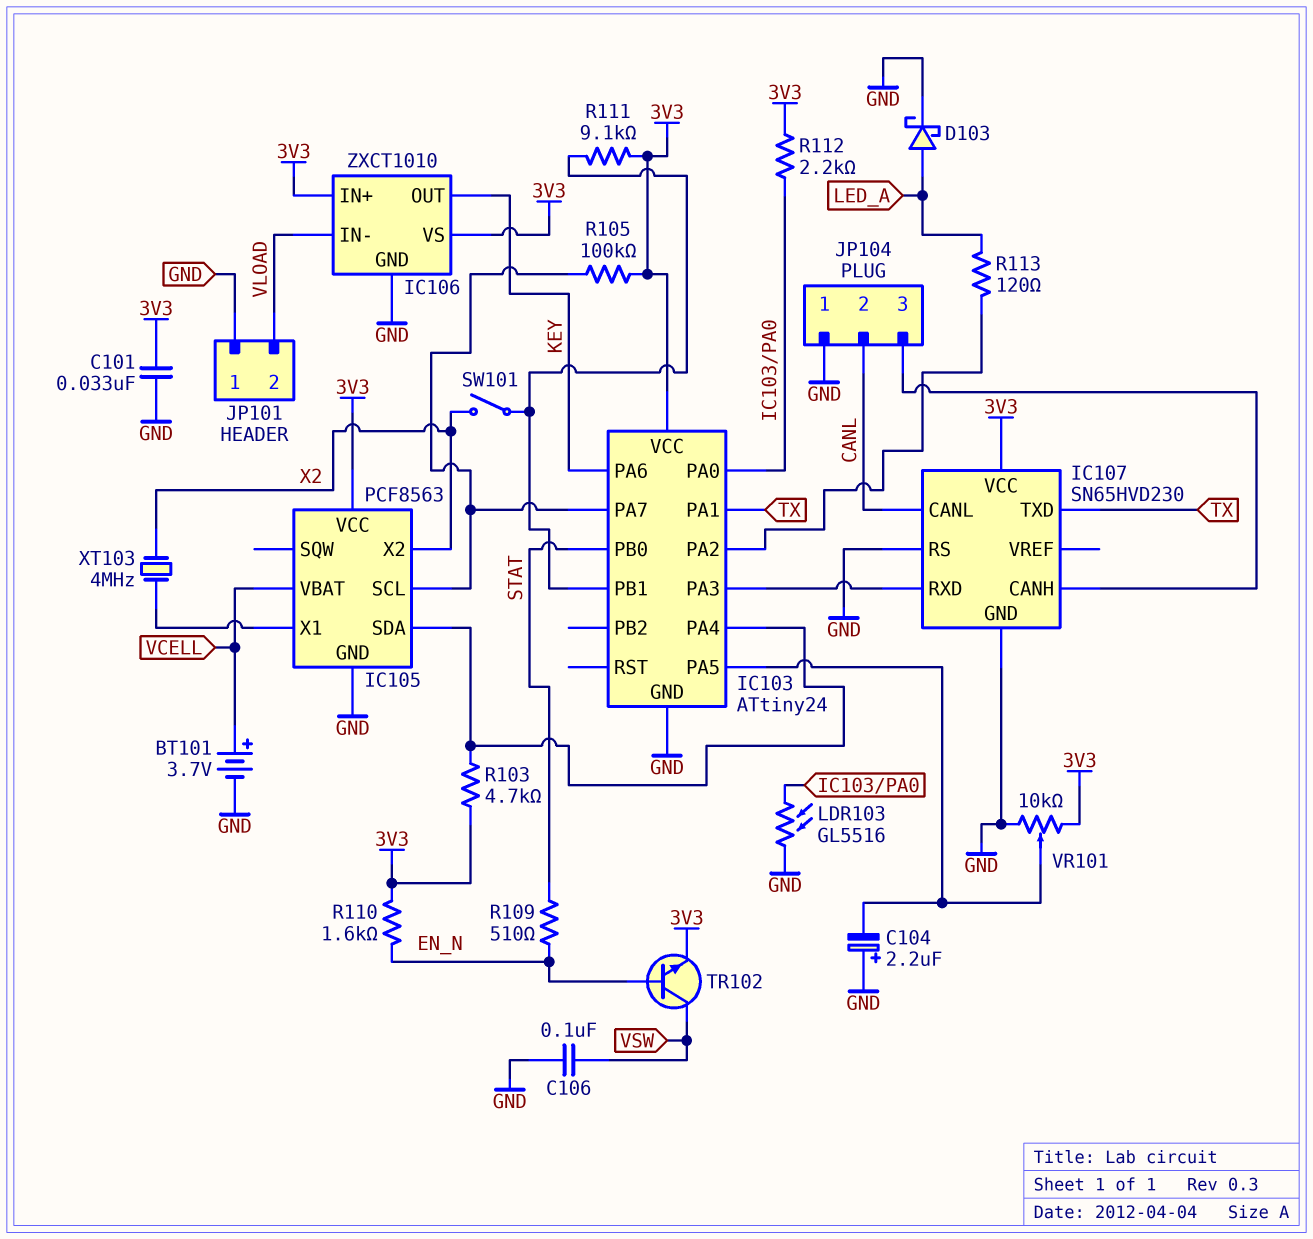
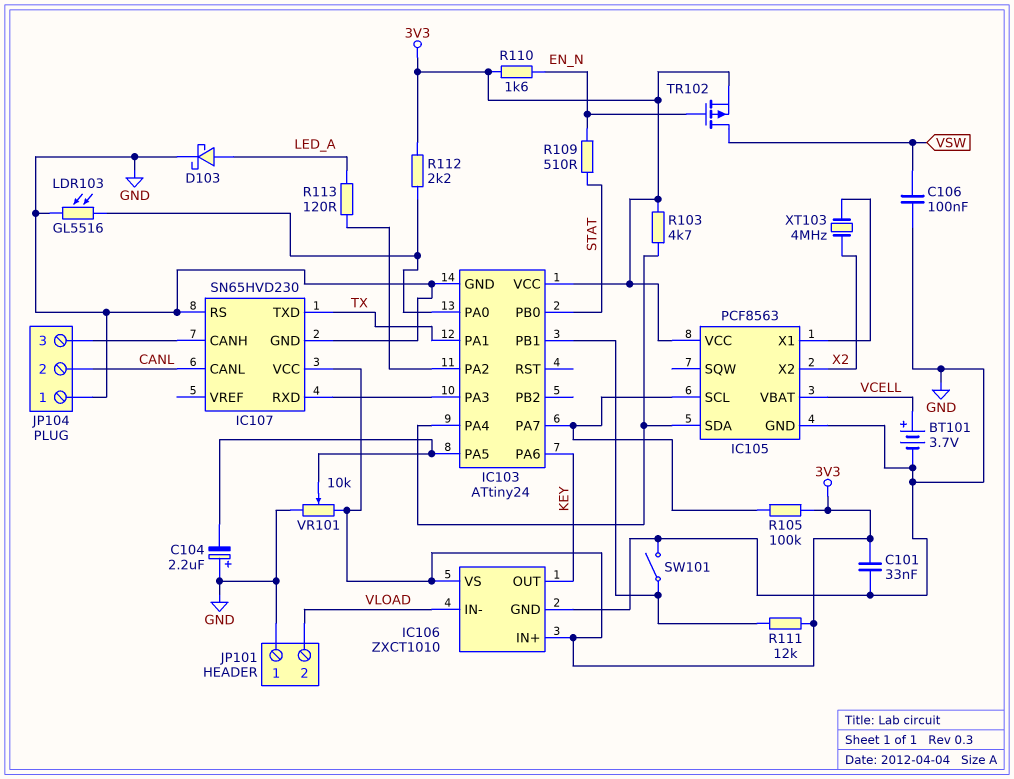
R111: 9.1k (3V3, IC103/PB1) -> 12k (3V3, IC103/PB1)
SW101: switch (IC103/PB1, X2) -> switch (GND, IC103/PB1)
TR102: NPN (B EN_N, C VSW, E 3V3) -> PMOS (G EN_N, D VSW, S 3V3)

